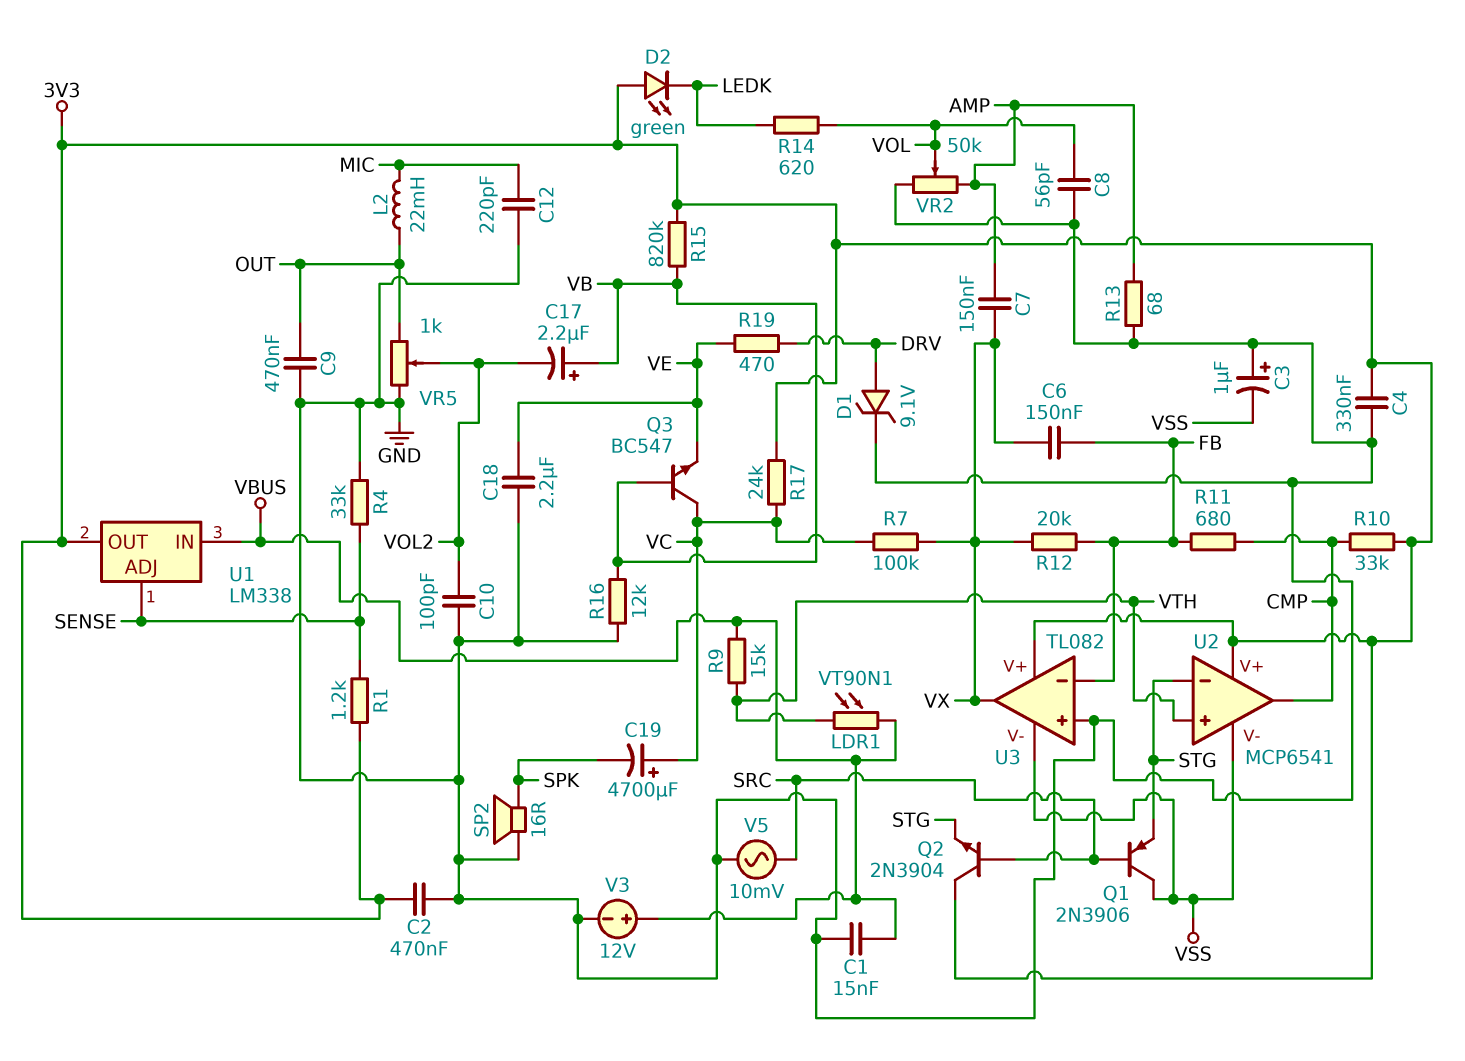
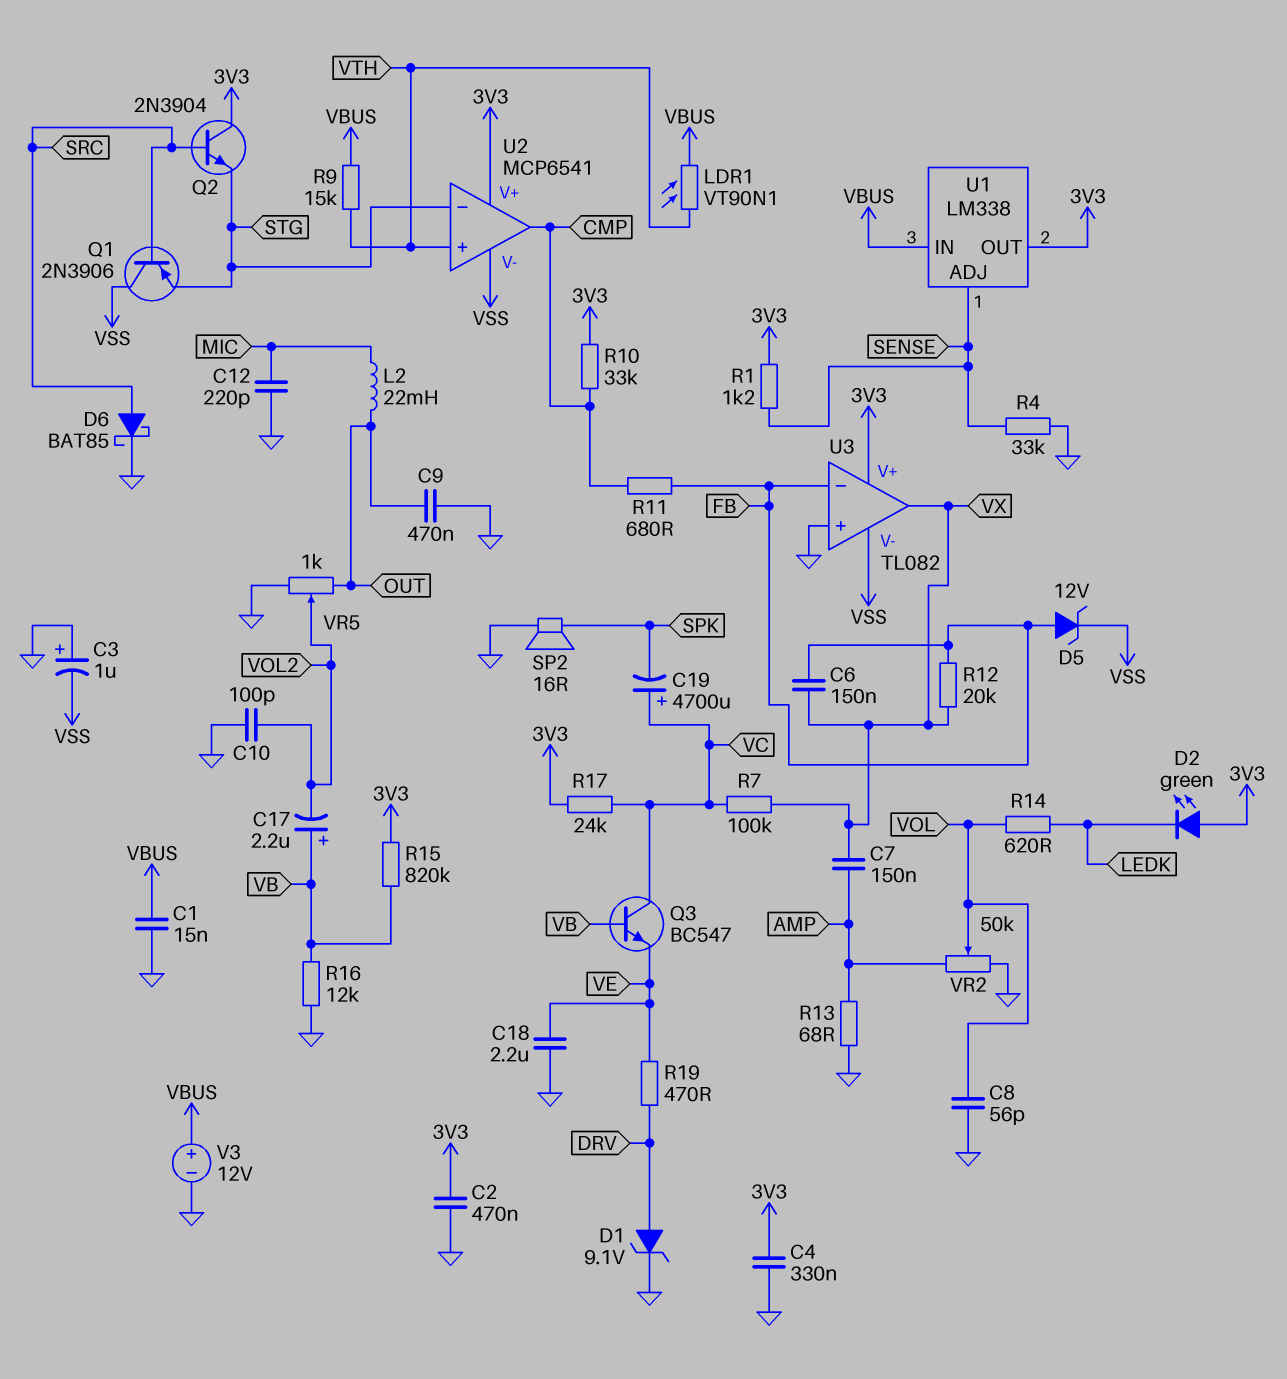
D5: none -> zener 12V (A FB, K VSS)
D6: none -> schottky BAT85 (A SRC, K GND)
V5: AC 10mV (GND, SRC) -> none

